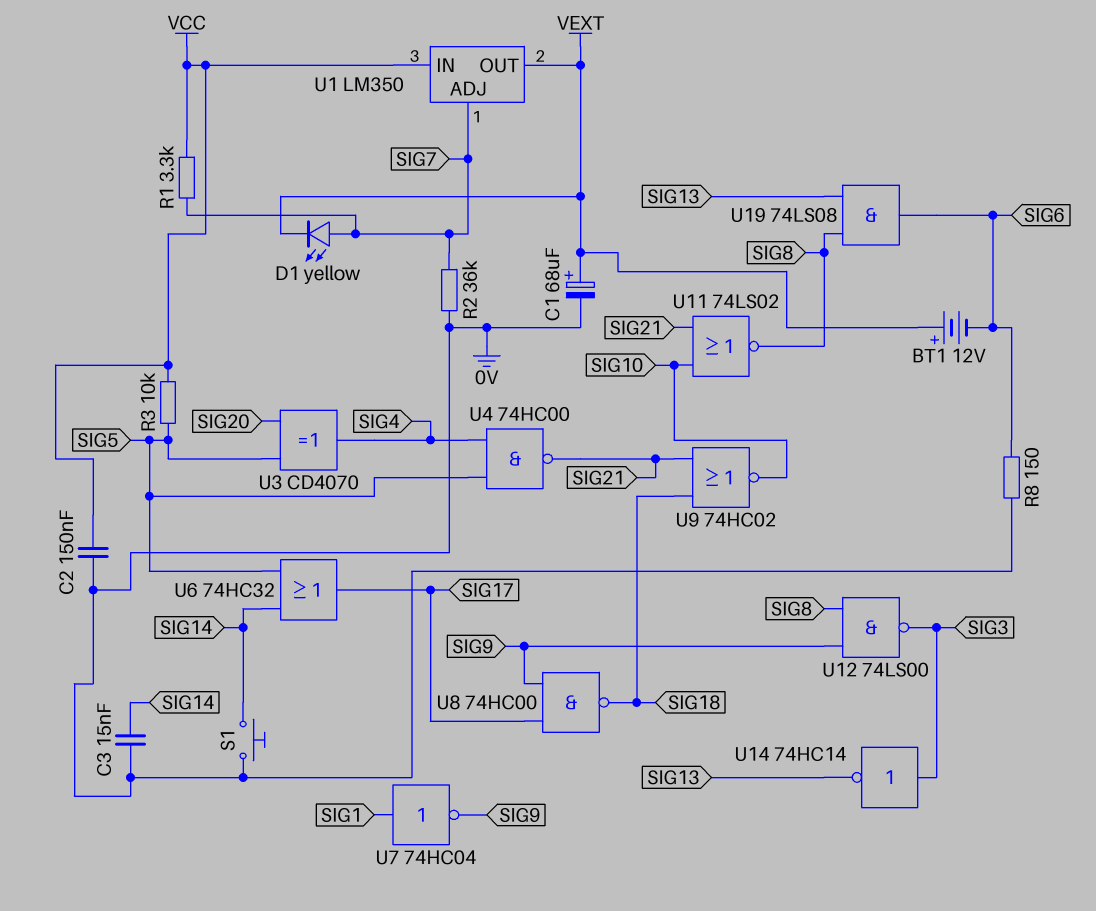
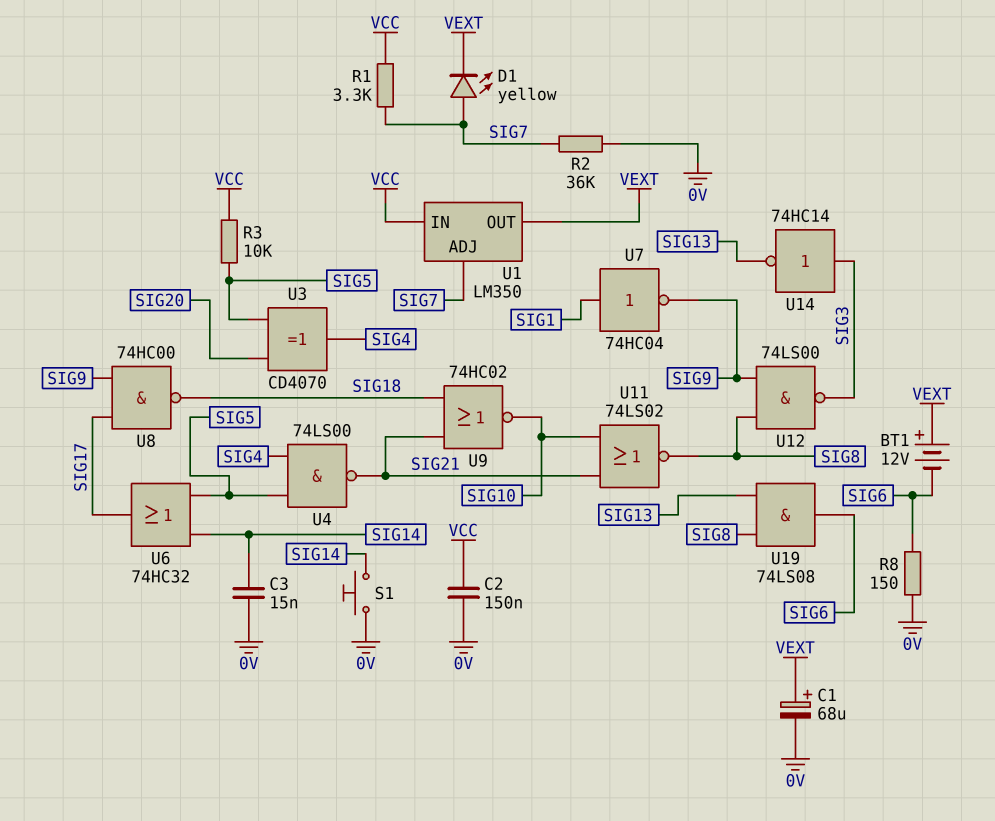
U4: NAND 74HC00 (in SIG4, in SIG5, out SIG21) -> NAND 74LS00 (in SIG4, in SIG5, out SIG21)

